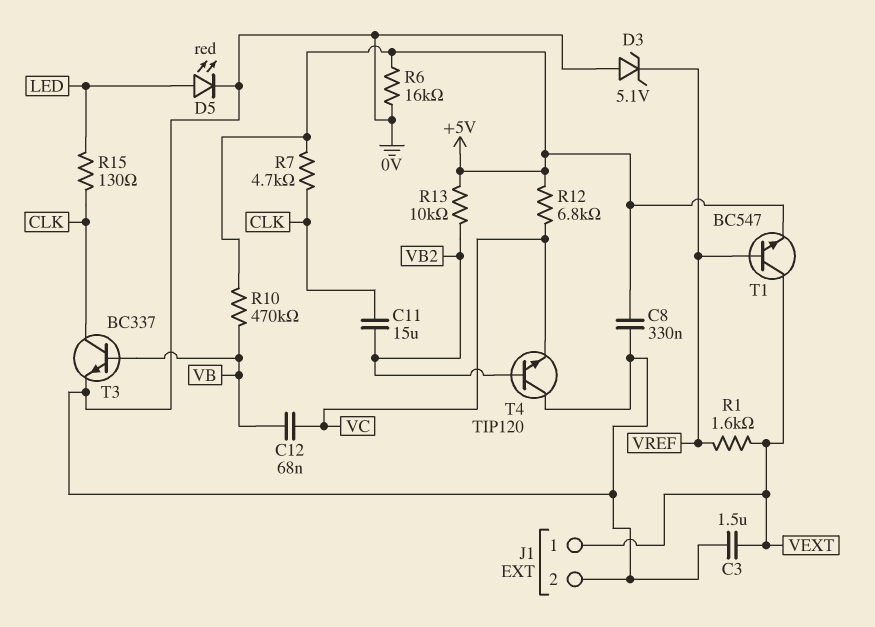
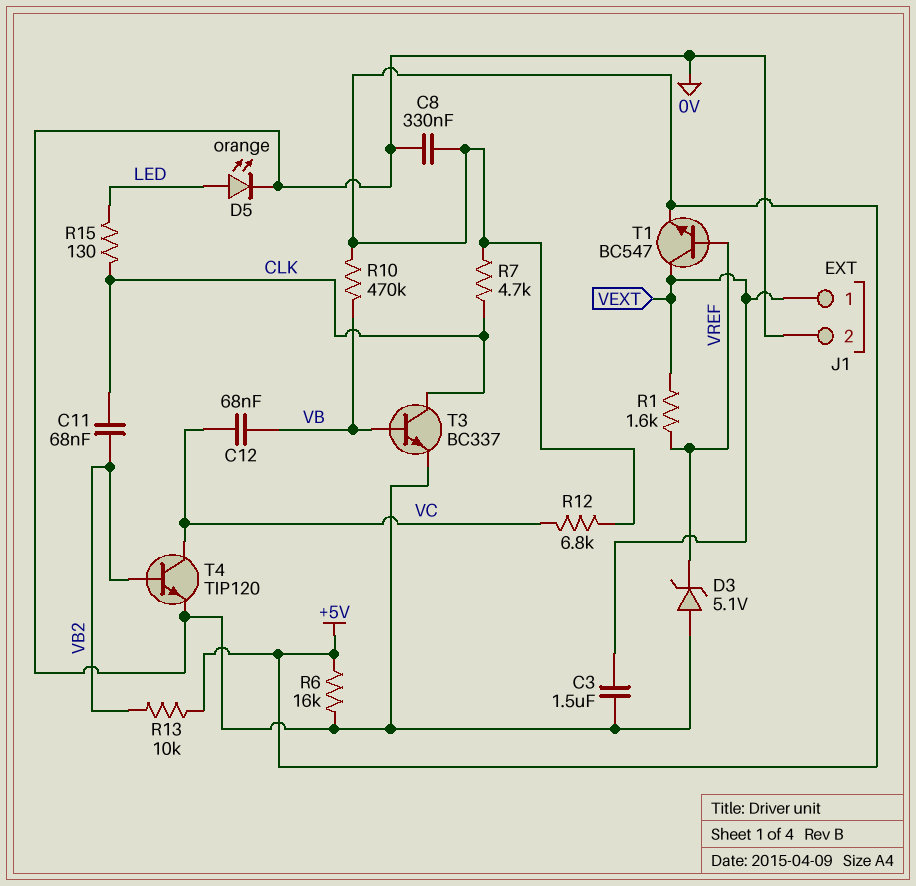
C11: 15uF (CLK, VB2) -> 68nF (CLK, VB2)
D5: LED red (A LED, K 0V) -> LED orange (A LED, K 0V)
T4: NPN TIP120 (B VB2, C 0V, E VC) -> NPN TIP120 (B VB2, C VC, E 0V)

